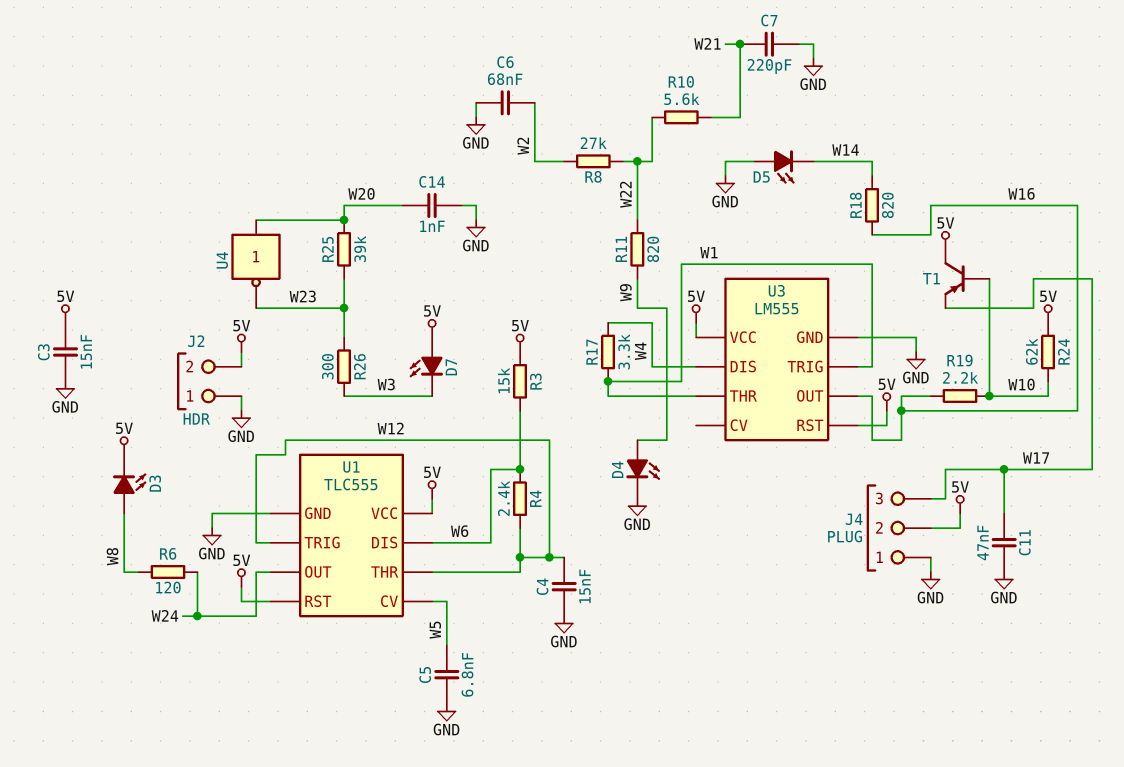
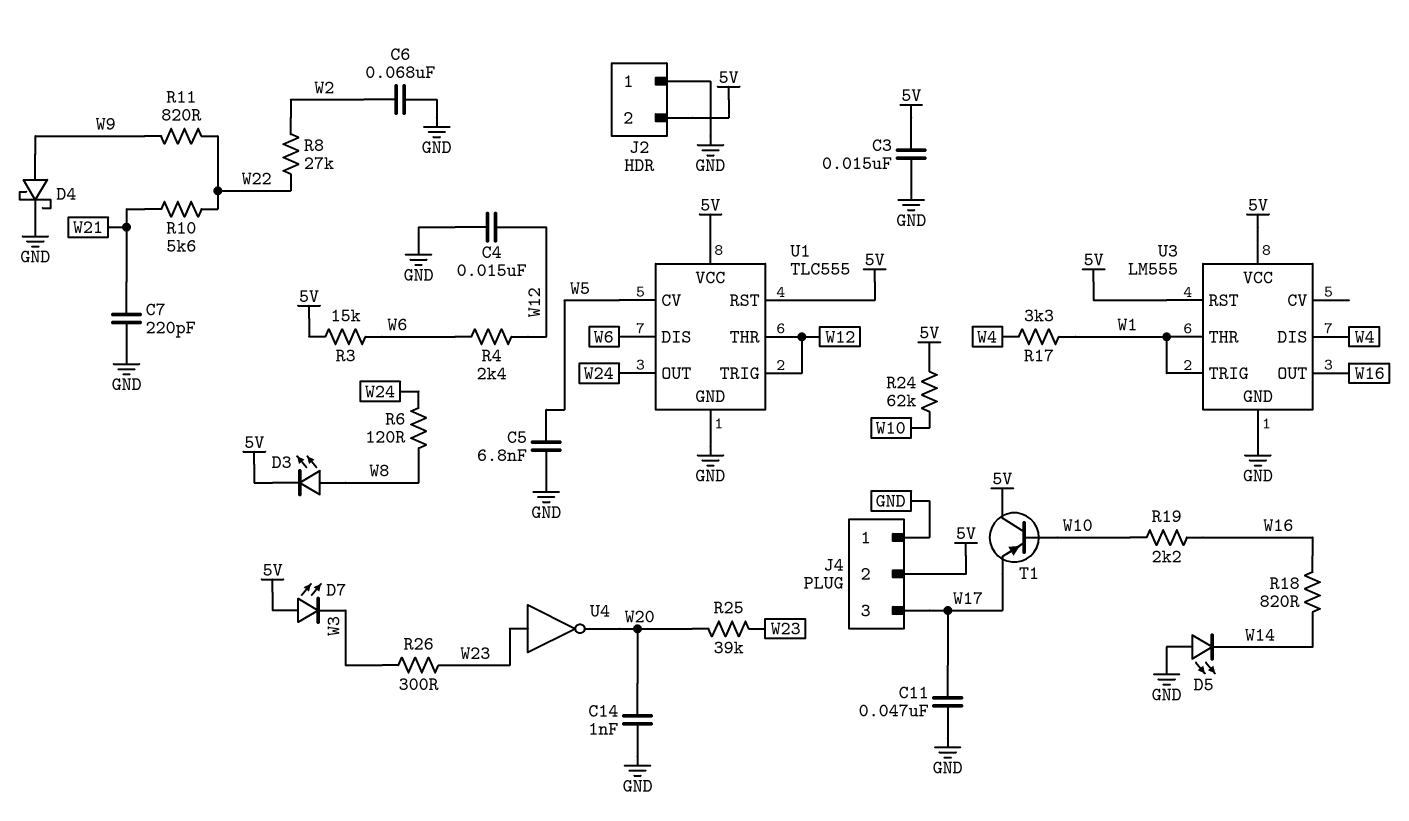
D4: LED (A W9, K GND) -> schottky (A W9, K GND)
U4: NOT (in W20, out W23) -> NOT (in W23, out W20)

